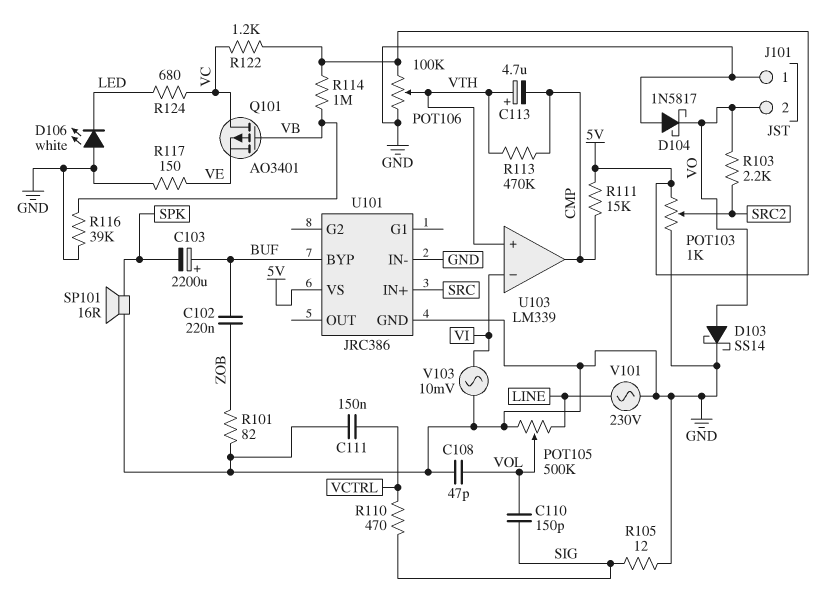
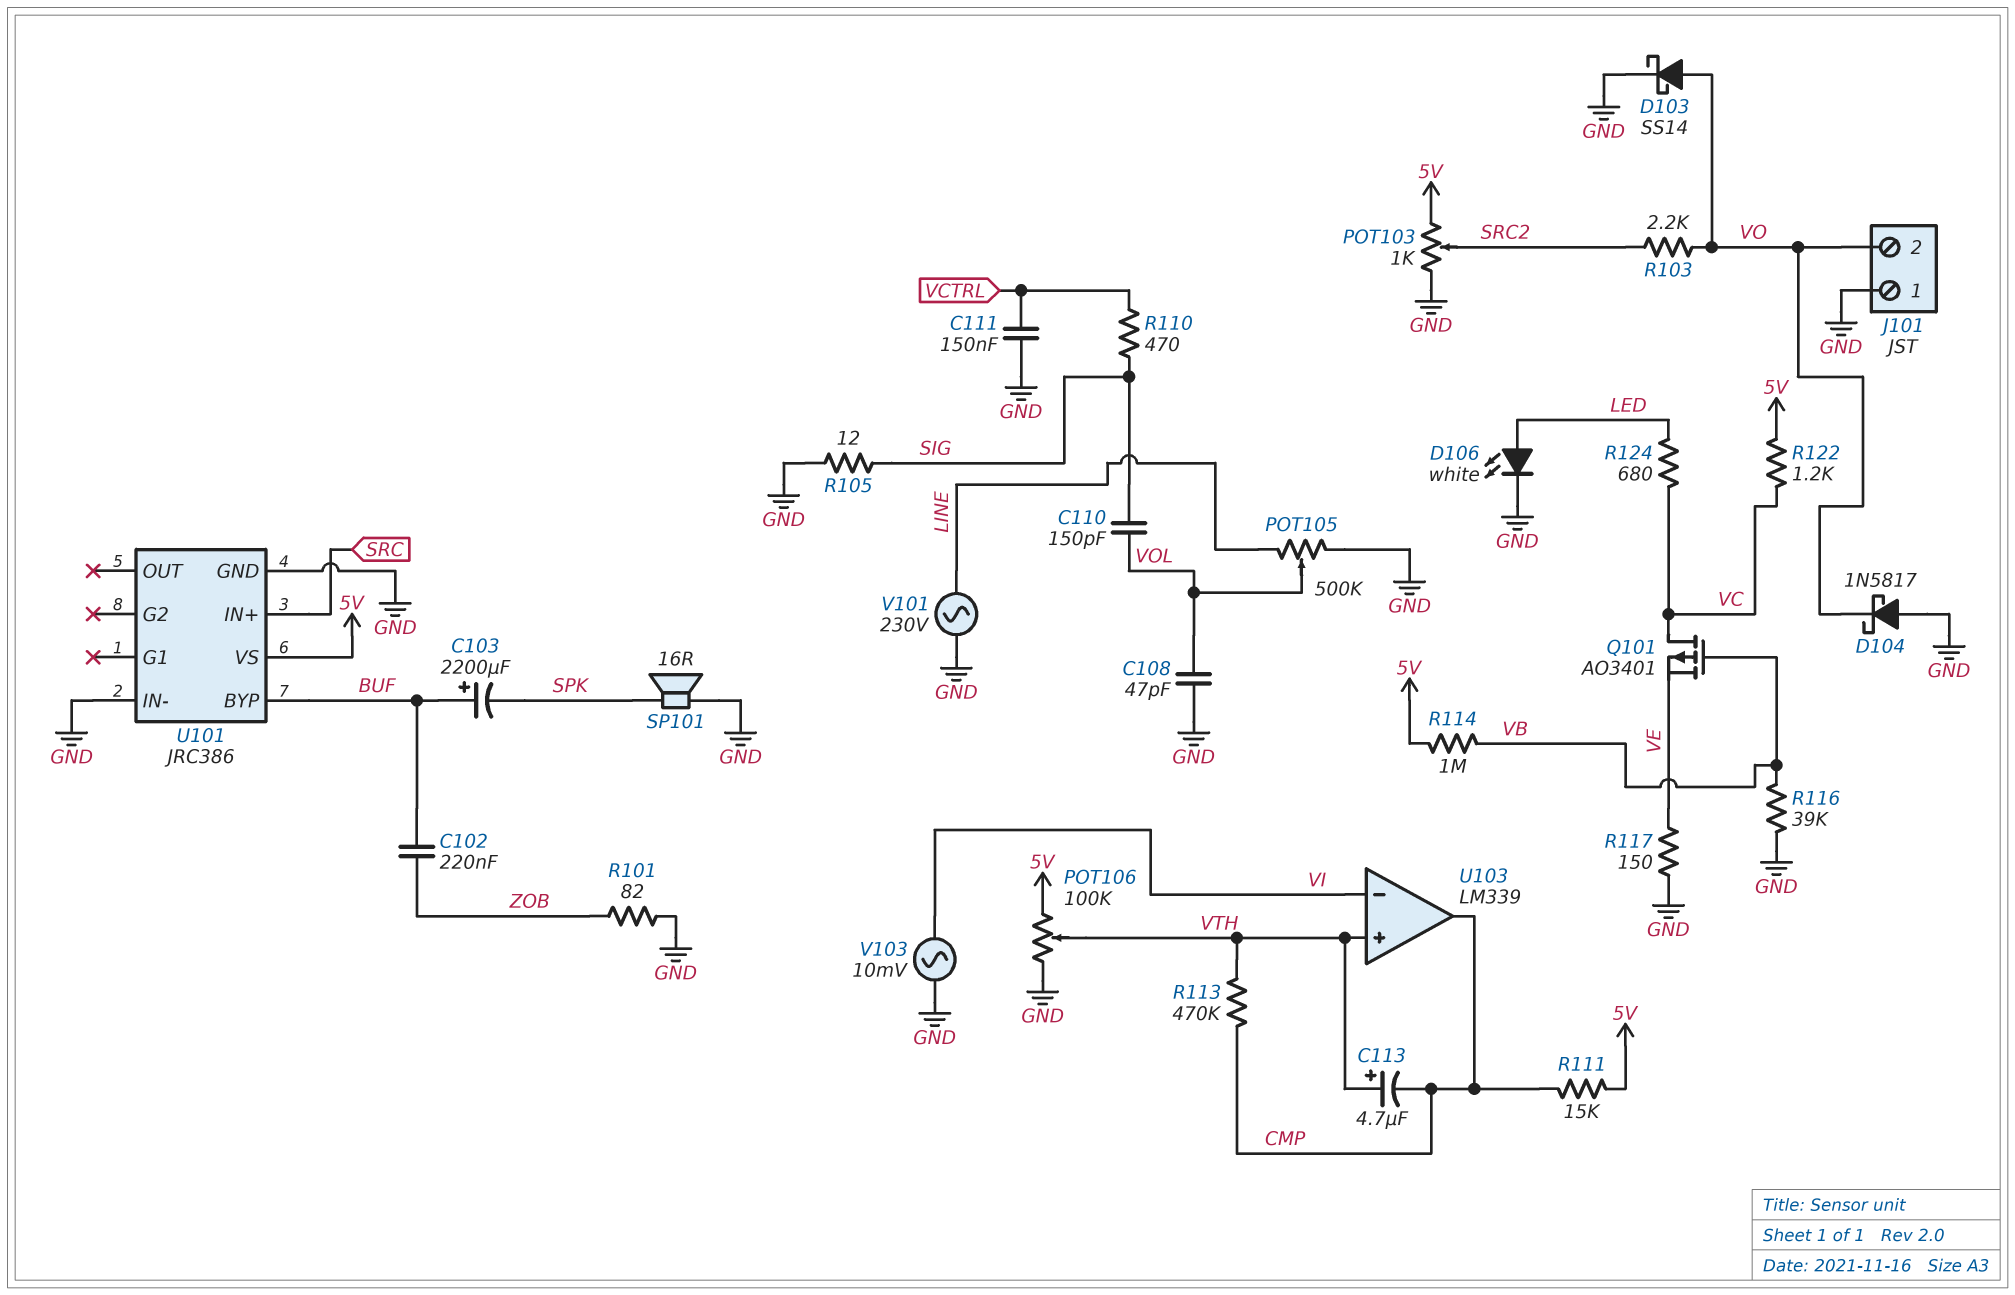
D106: LED white (A GND, K LED) -> LED white (A LED, K GND)

